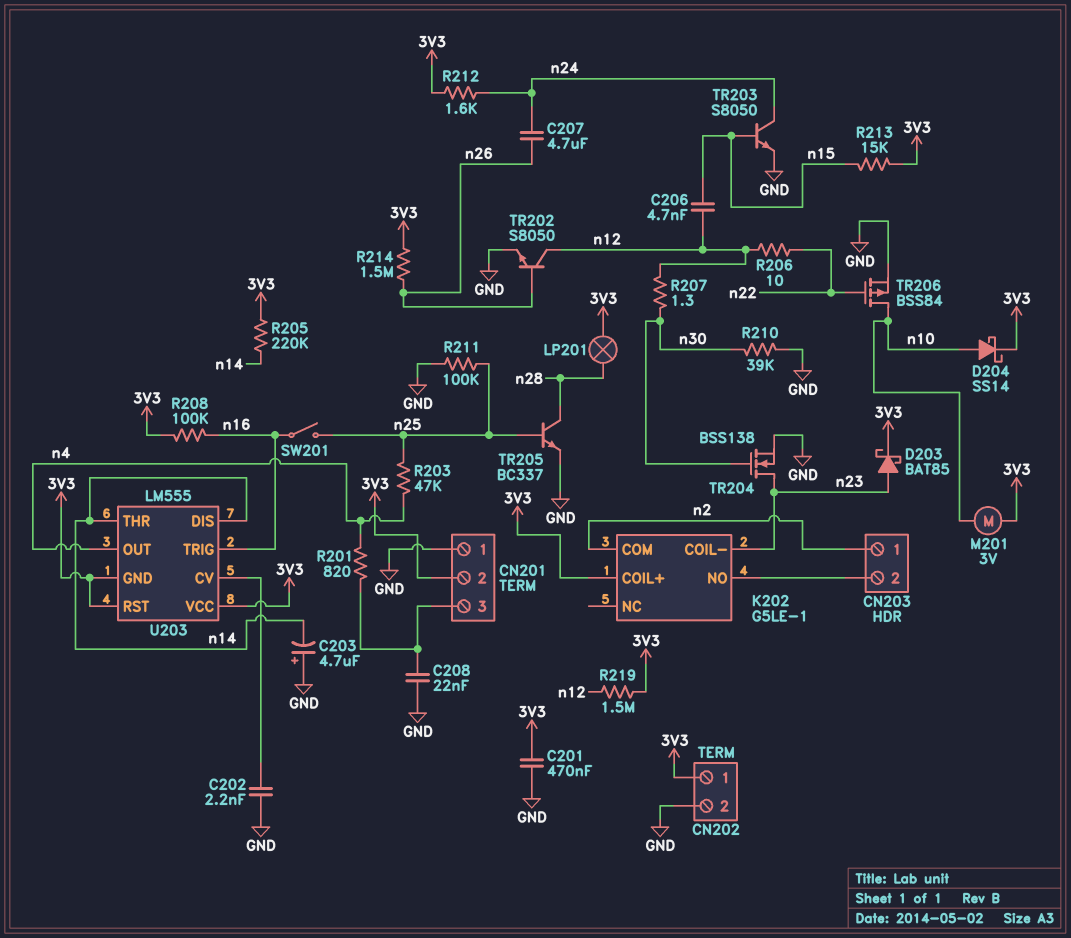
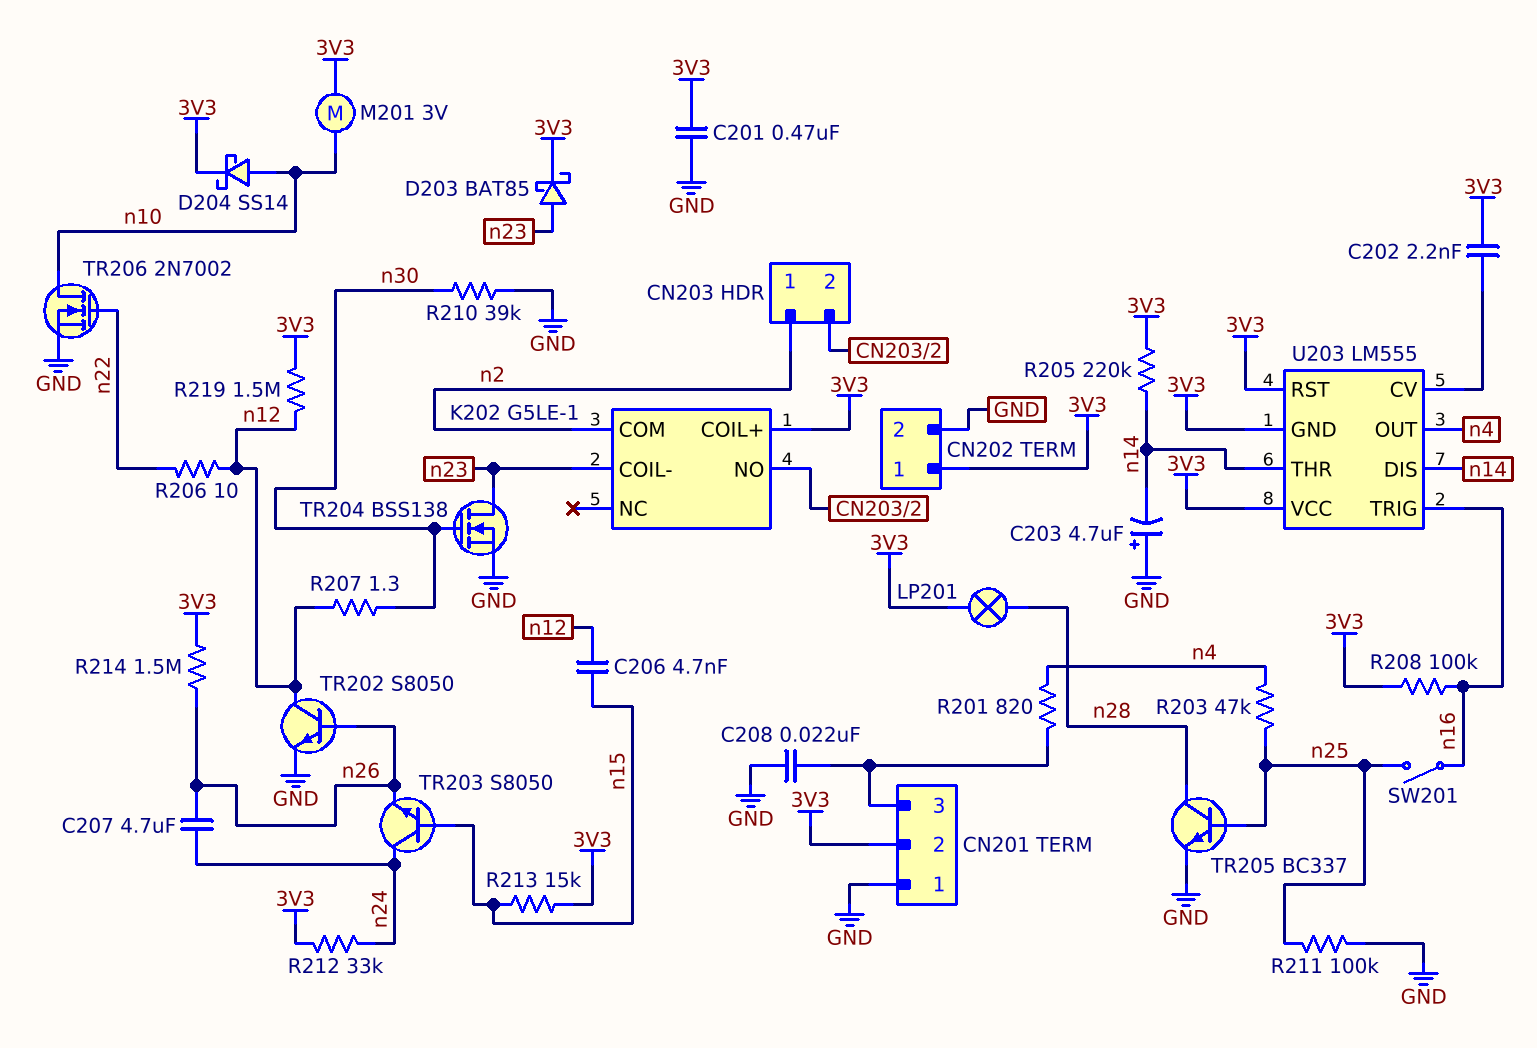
C202: 2.2nF (GND, U203/CV) -> 2.2nF (3V3, U203/CV)
R212: 1.6k (3V3, n24) -> 33k (3V3, n24)
TR203: NPN S8050 (B n15, C n24, E GND) -> NPN S8050 (B n15, C n24, E n26)
TR206: PMOS BSS84 (G n22, D n10, S GND) -> NMOS 2N7002 (G n22, D n10, S GND)

